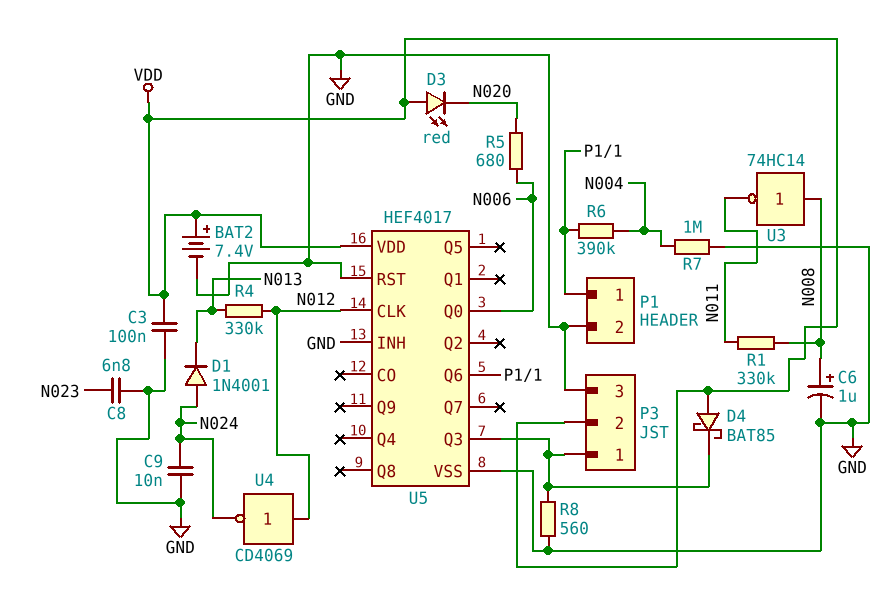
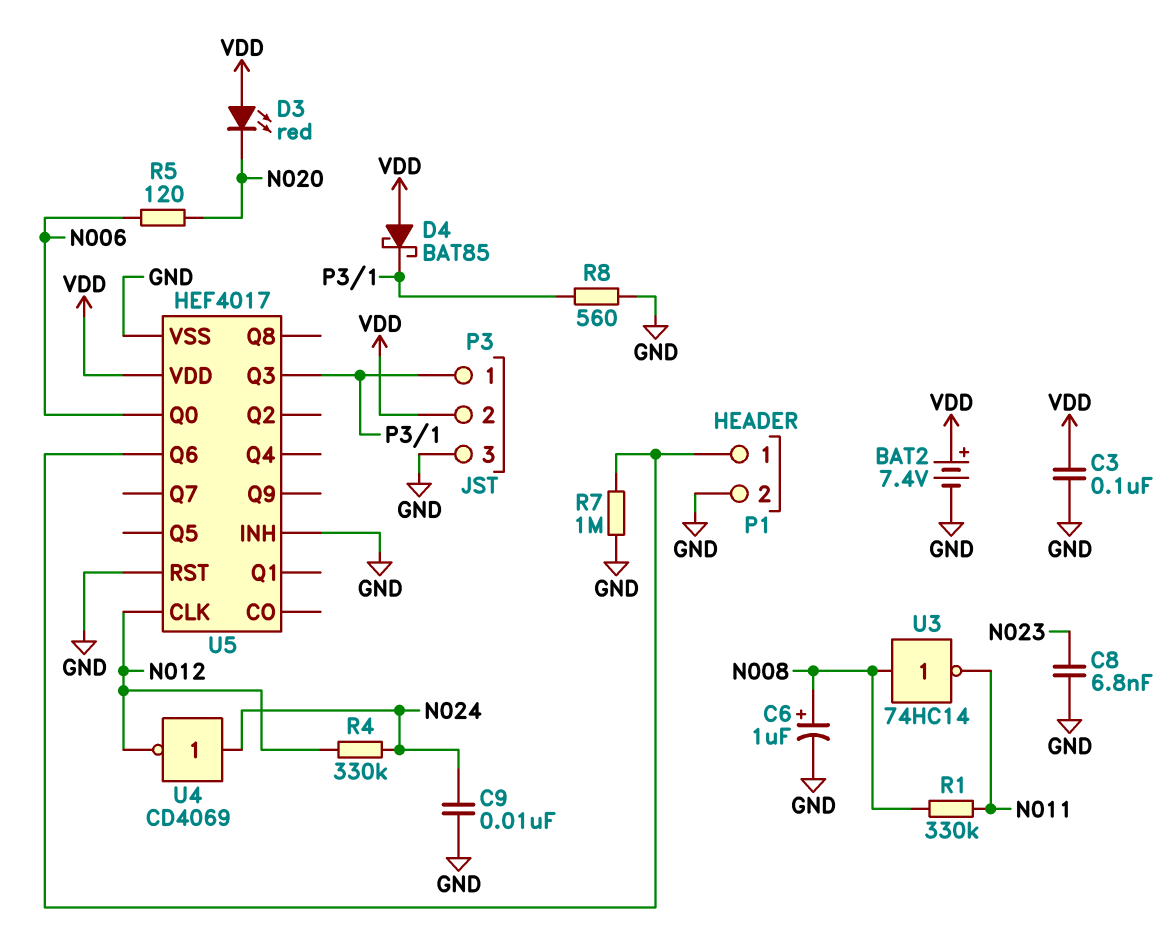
D1: diode 1N4001 (A N024, K N013) -> none
R4: 330k (N012, N013) -> 330k (N012, N024)
R5: 680 (N006, N020) -> 120 (N006, N020)
R6: 390k (N004, P1/1) -> none
R7: 1M (GND, N004) -> 1M (GND, P1/1)
U4: NOT CD4069 (in N012, out N024) -> NOT CD4069 (in N024, out N012)

